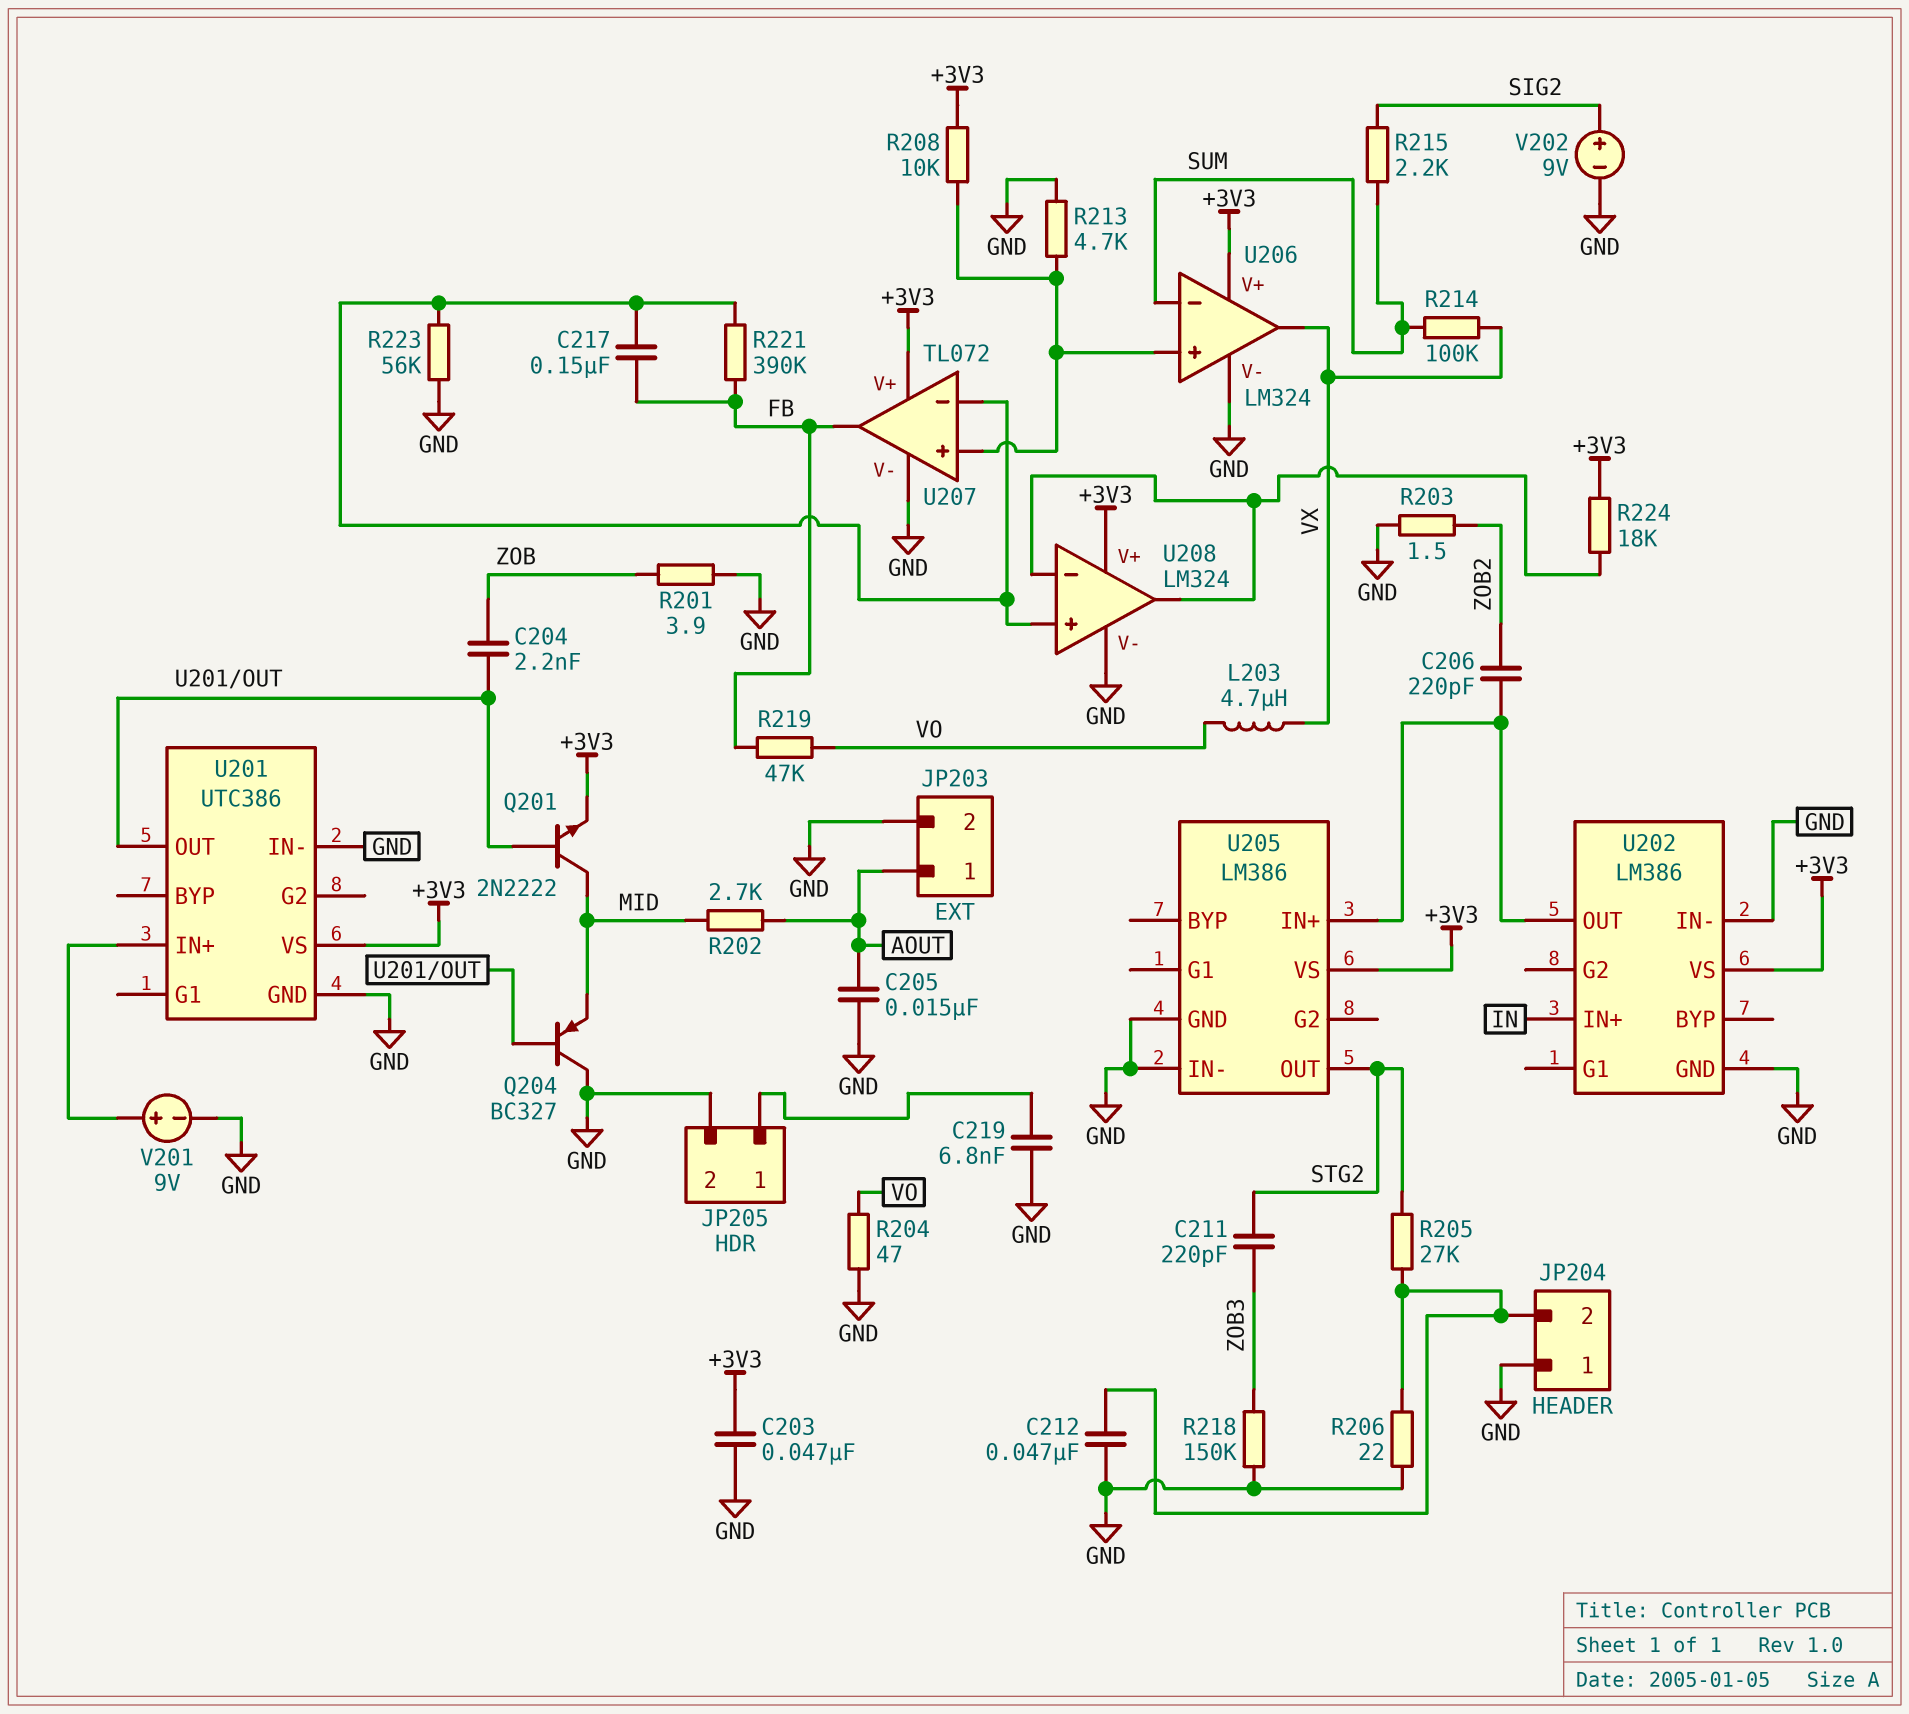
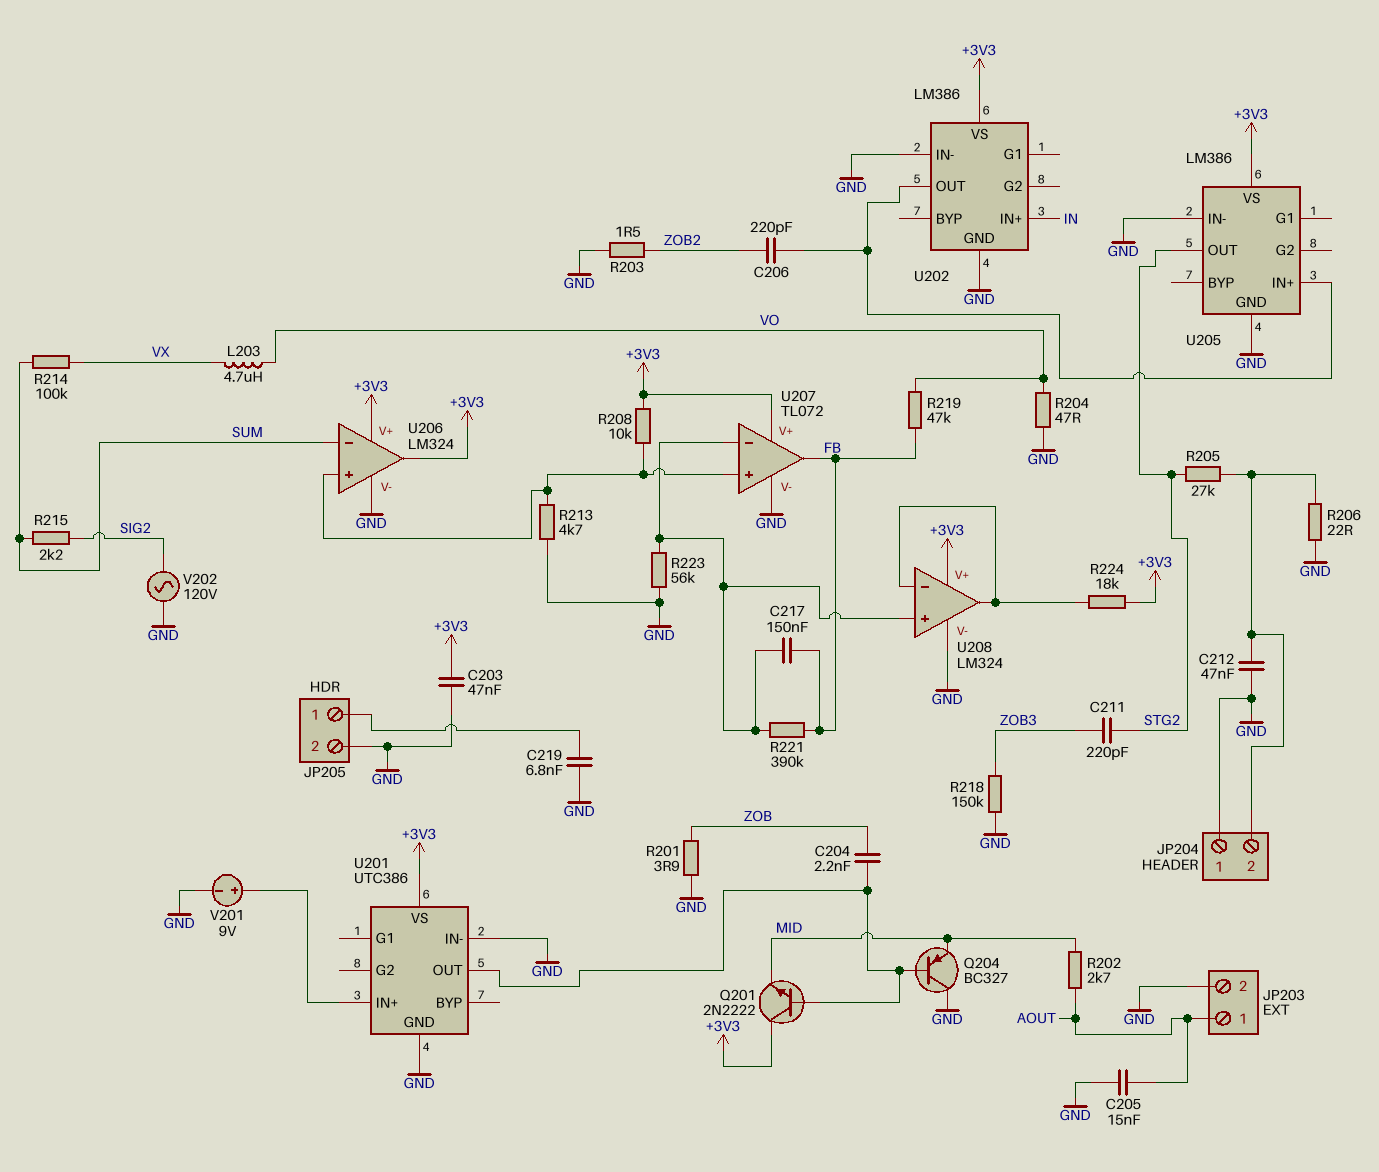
Q201: NPN 2N2222 (B U201/OUT, C MID, E +3V3) -> NPN 2N2222 (B U201/OUT, C +3V3, E MID)
U206 pin out: VX -> +3V3
V202: 9V (plus SIG2, minus GND) -> AC 120V (GND, SIG2)

